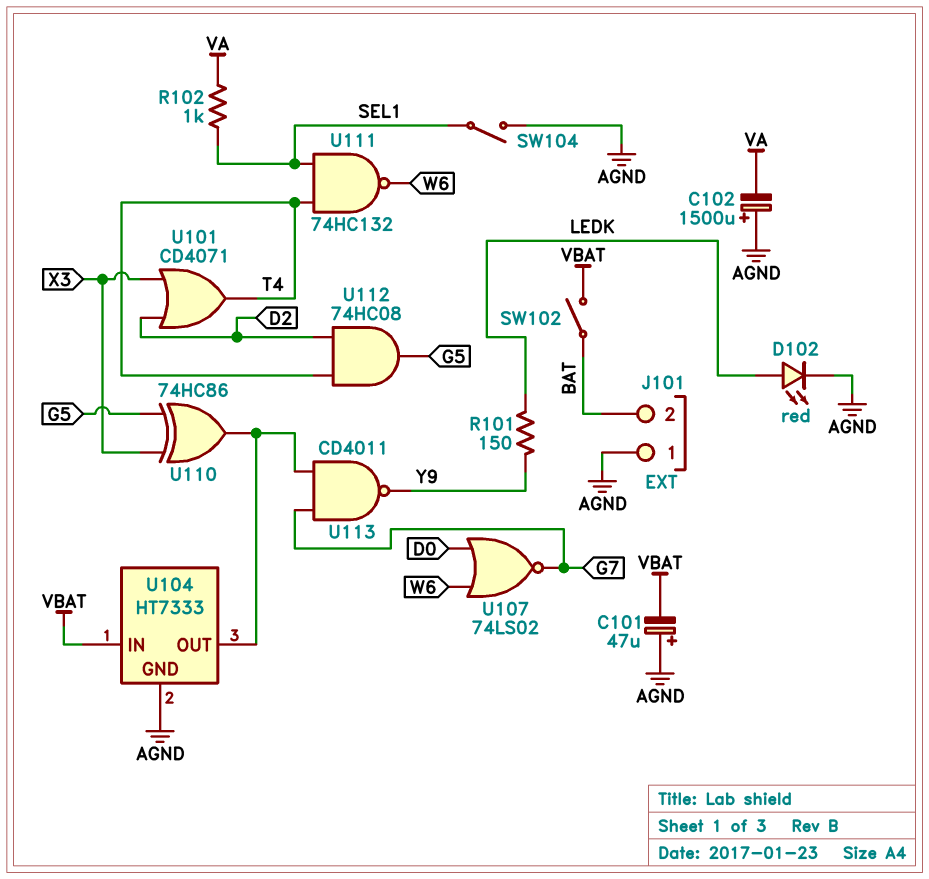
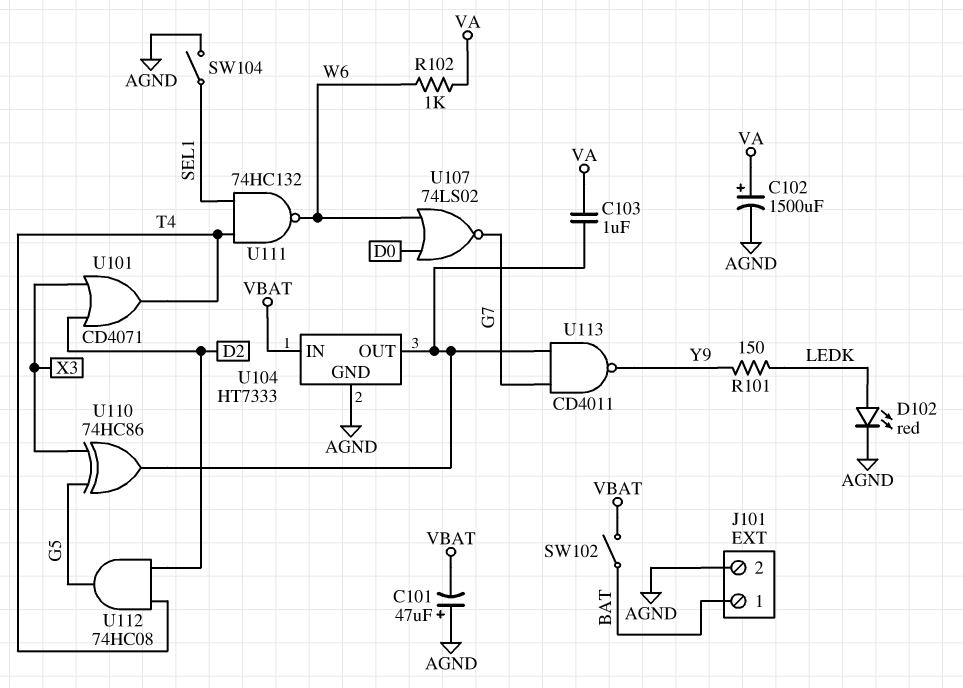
C102: 1500uF (plus AGND, minus VA) -> 1500uF (plus VA, minus AGND)
C103: none -> 1uF (U104/OUT, VA)
J101 pin 1: AGND -> BAT
J101 pin 2: BAT -> AGND
R102: 1k (SEL1, VA) -> 1k (VA, W6)

